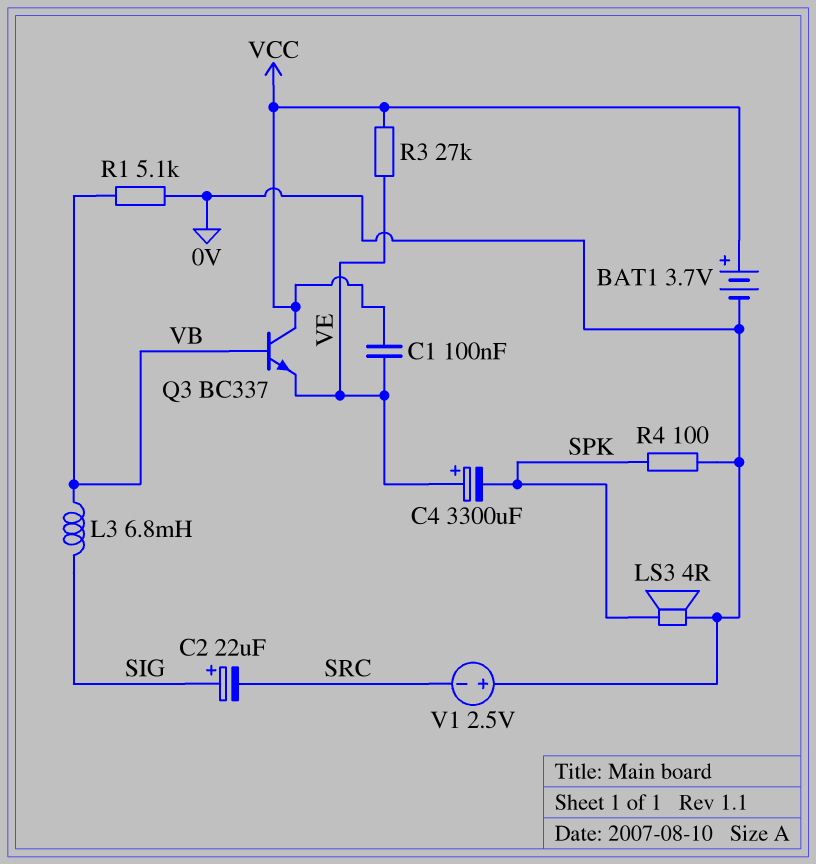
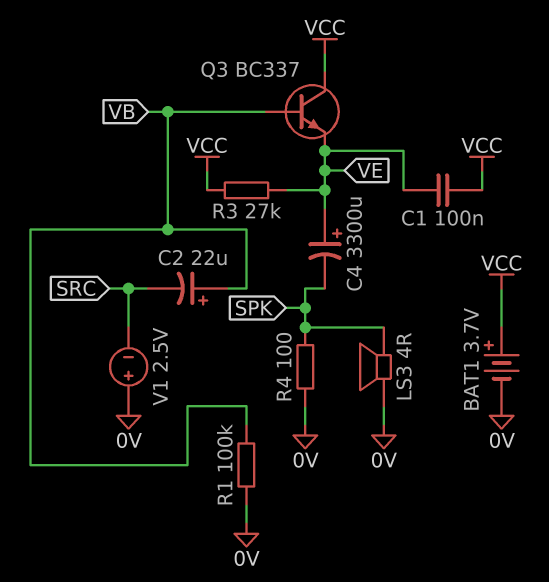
C2: 22uF (plus SIG, minus SRC) -> 22uF (plus VB, minus SRC)
L3: 6.8mH (SIG, VB) -> none
R1: 5.1k (0V, VB) -> 100k (0V, VB)

